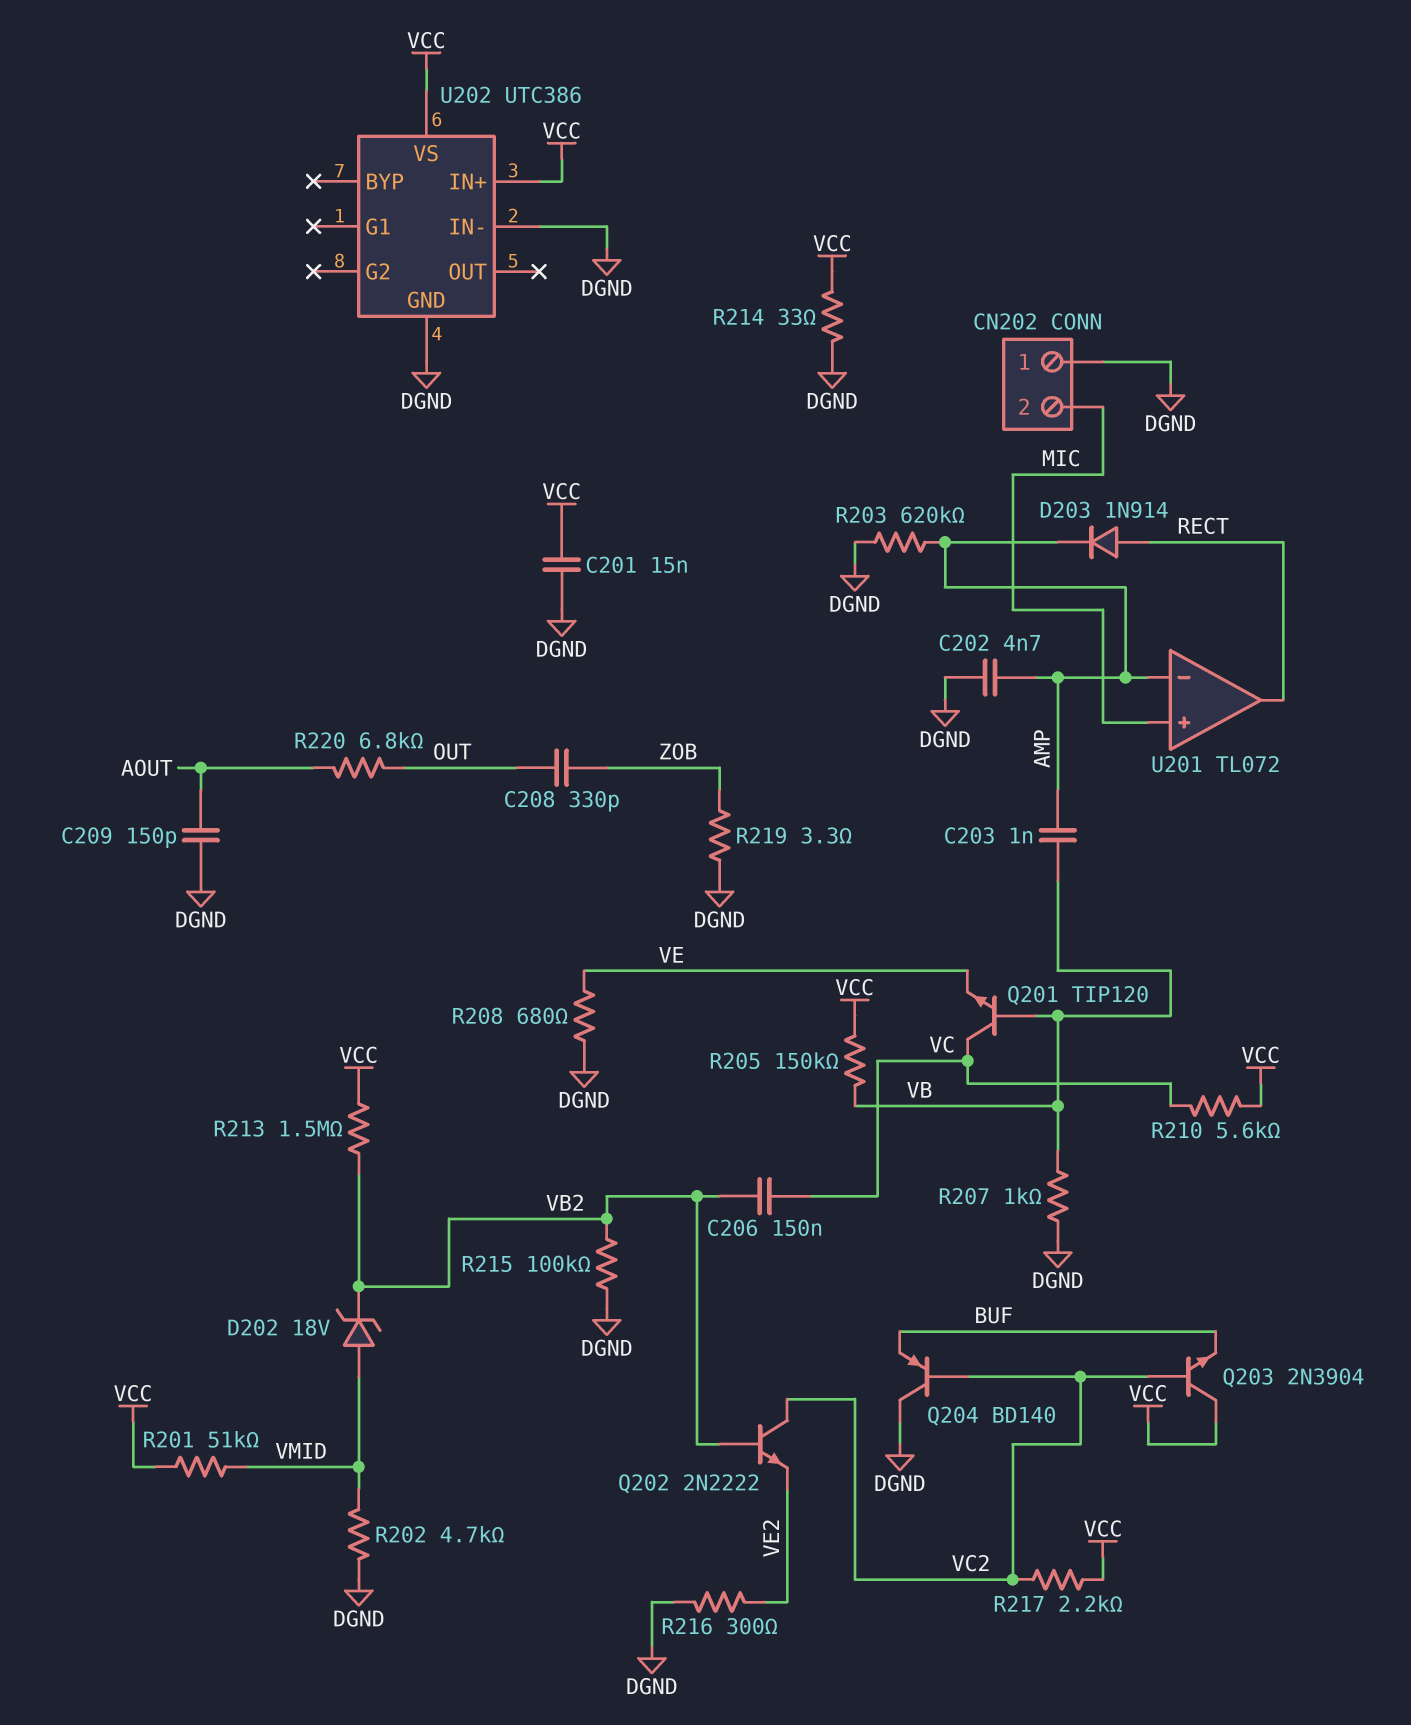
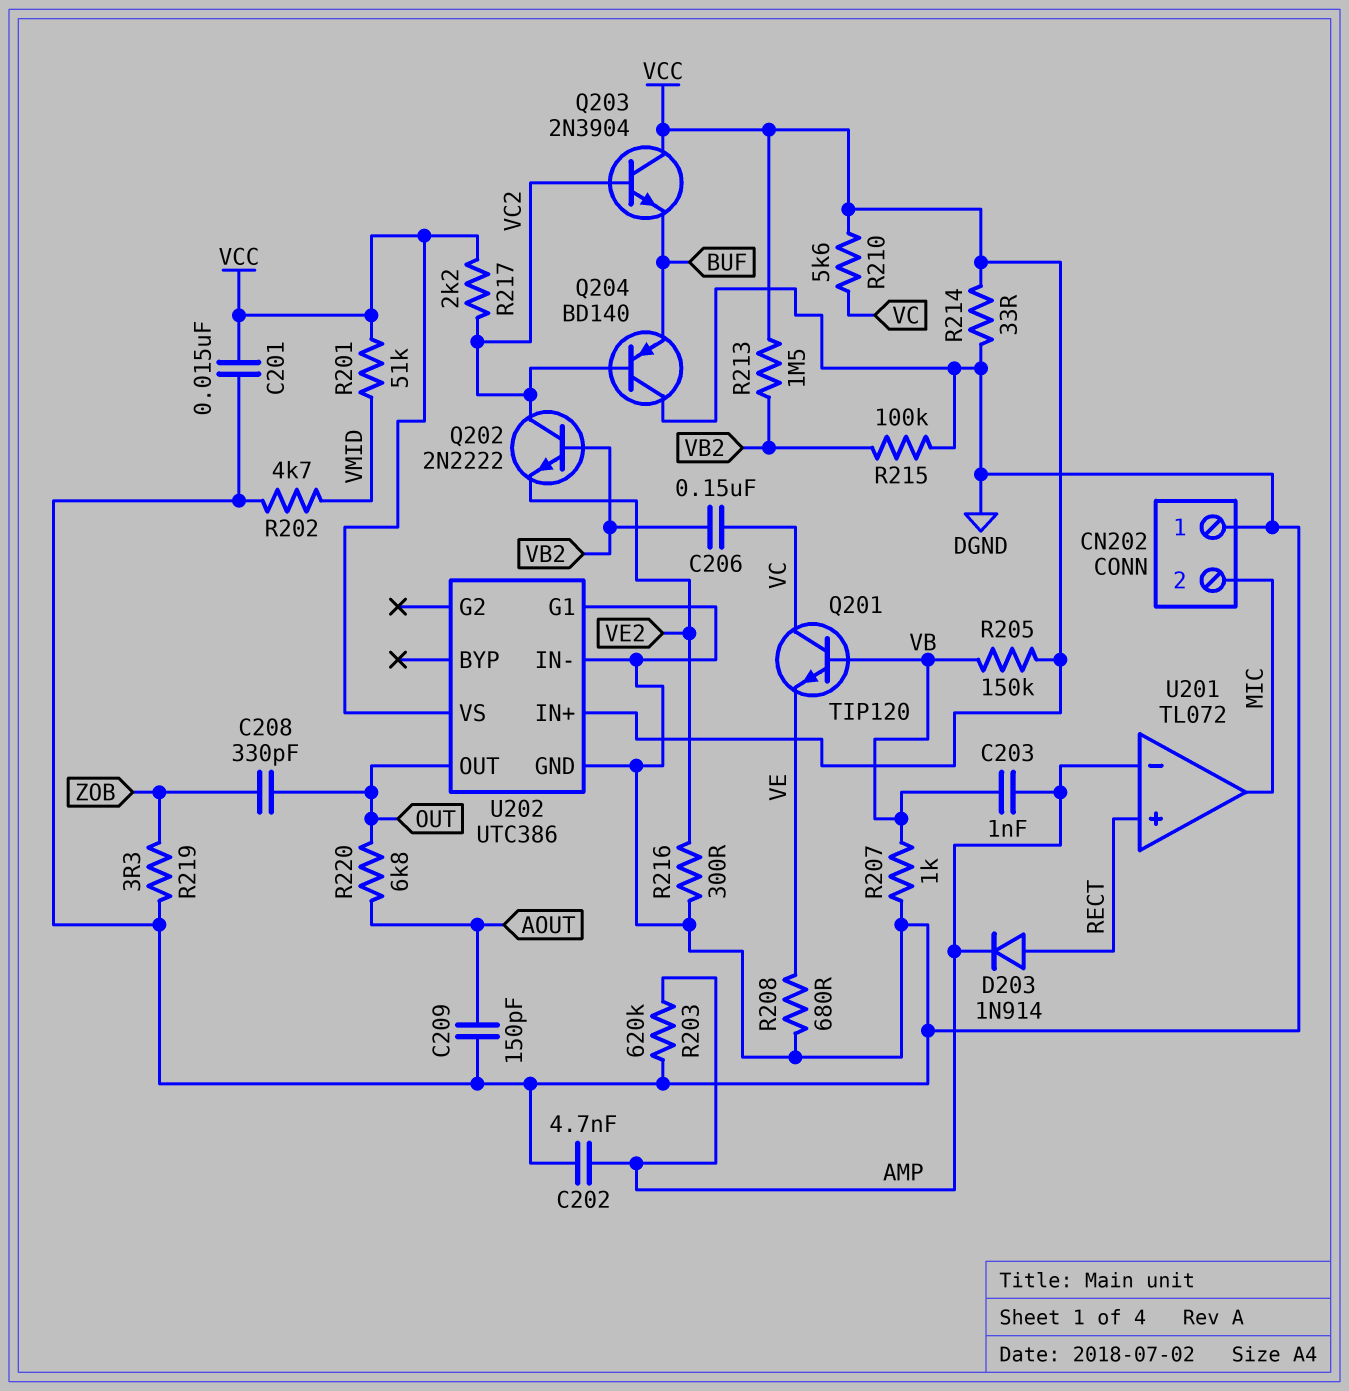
D202: zener 18V (A VMID, K VB2) -> none
U201 pin in+: MIC -> RECT
U201 pin out: RECT -> MIC
U202 pin G1: none -> DGND
U202 pin OUT: none -> OUT

